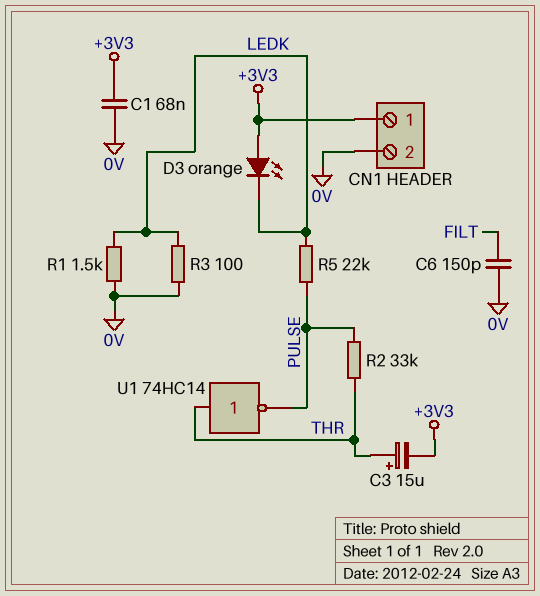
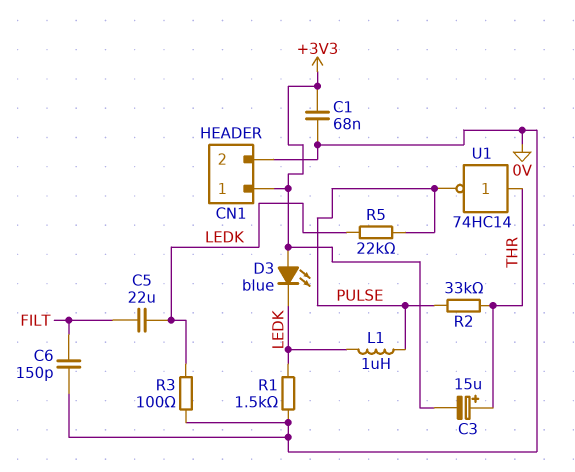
C5: none -> 22uF (FILT, LEDK)
D3: LED orange (A +3V3, K LEDK) -> LED blue (A +3V3, K LEDK)
L1: none -> 1uH (LEDK, PULSE)

